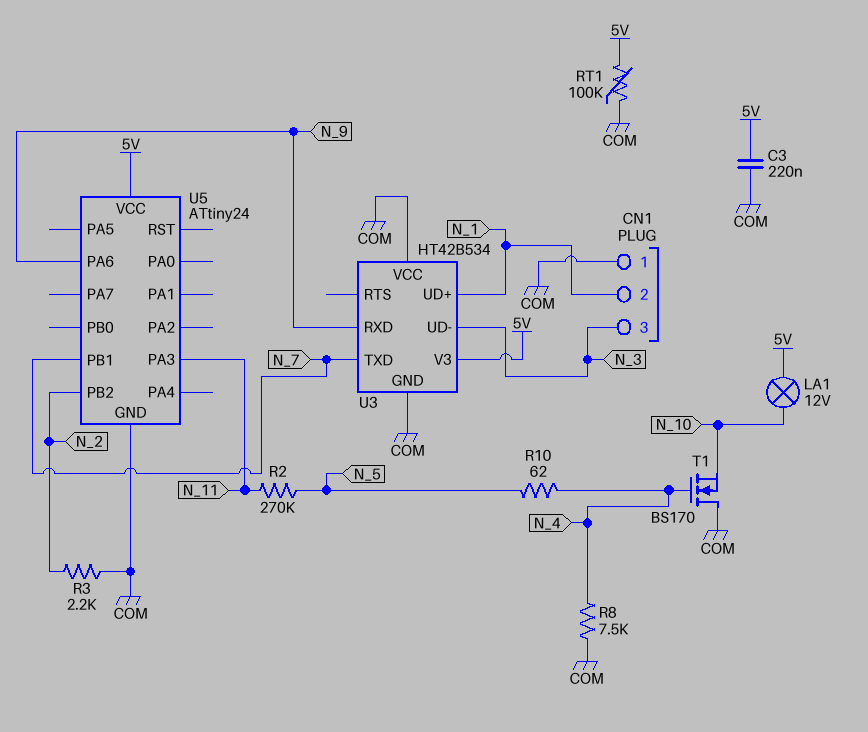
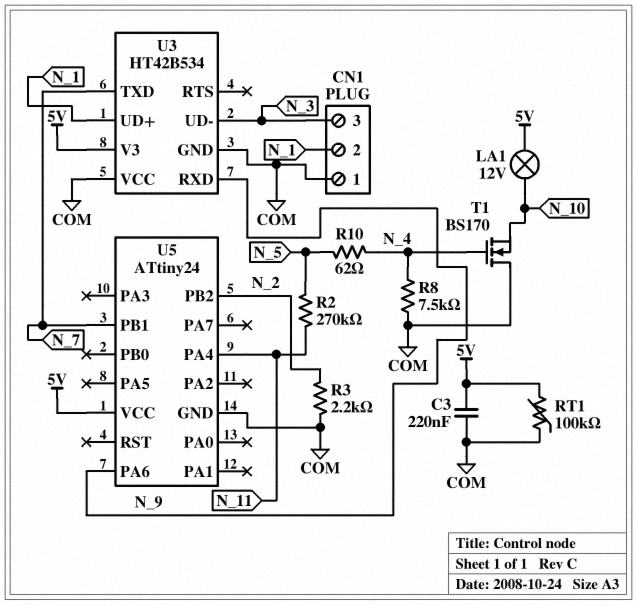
U5 pin PA3: N_11 -> none
U5 pin PA4: none -> N_11

